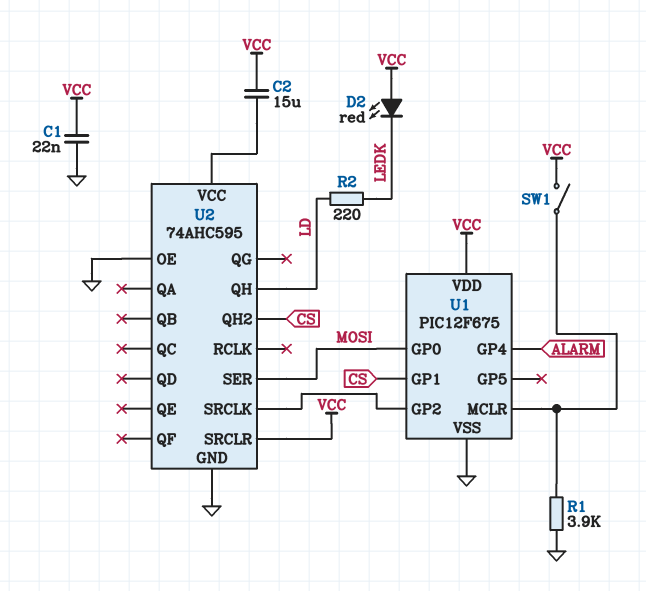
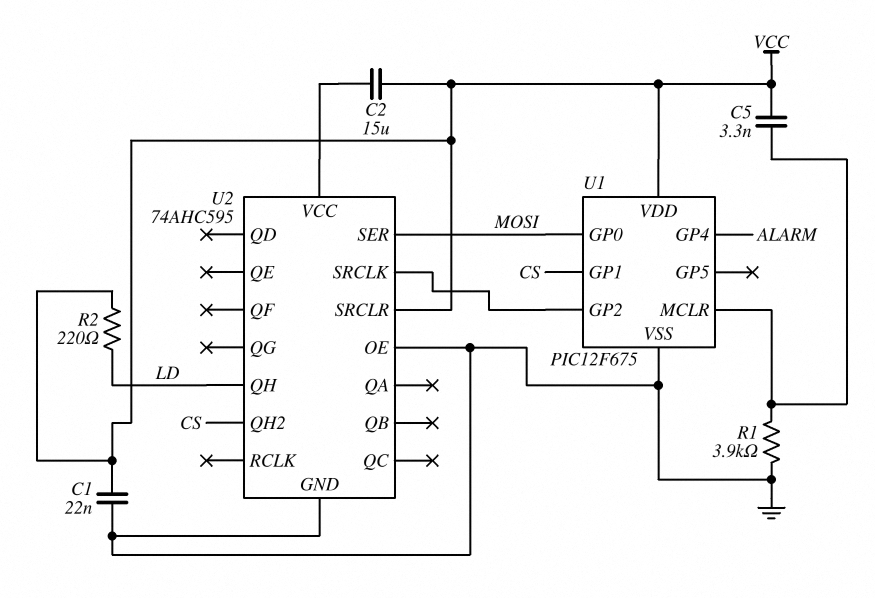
C5: none -> 3.3nF (U1/MCLR, VCC)
D2: LED red (A VCC, K LEDK) -> none
R2: 220 (LD, LEDK) -> 220 (LD, VCC)
SW1: switch (U1/MCLR, VCC) -> none

